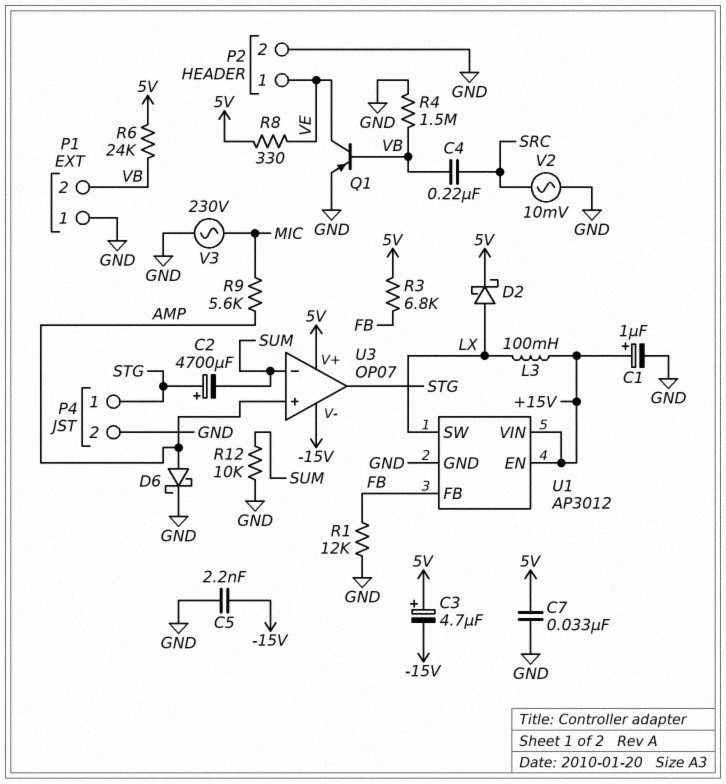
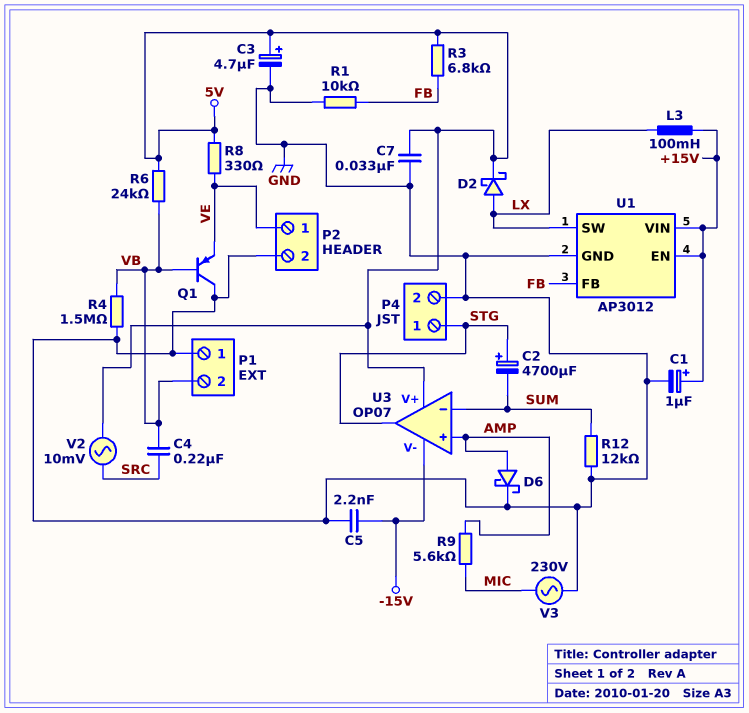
C3: 4.7uF (plus 5V, minus -15V) -> 4.7uF (plus 5V, minus GND)
Q1: PNP (B VB, C VE, E GND) -> PNP (B VB, C GND, E VE)
R1: 12k (FB, GND) -> 10k (FB, GND)
R12: 10k (GND, SUM) -> 12k (GND, SUM)
V2: AC 10mV (GND, SRC) -> AC 10mV (5V, SRC)

